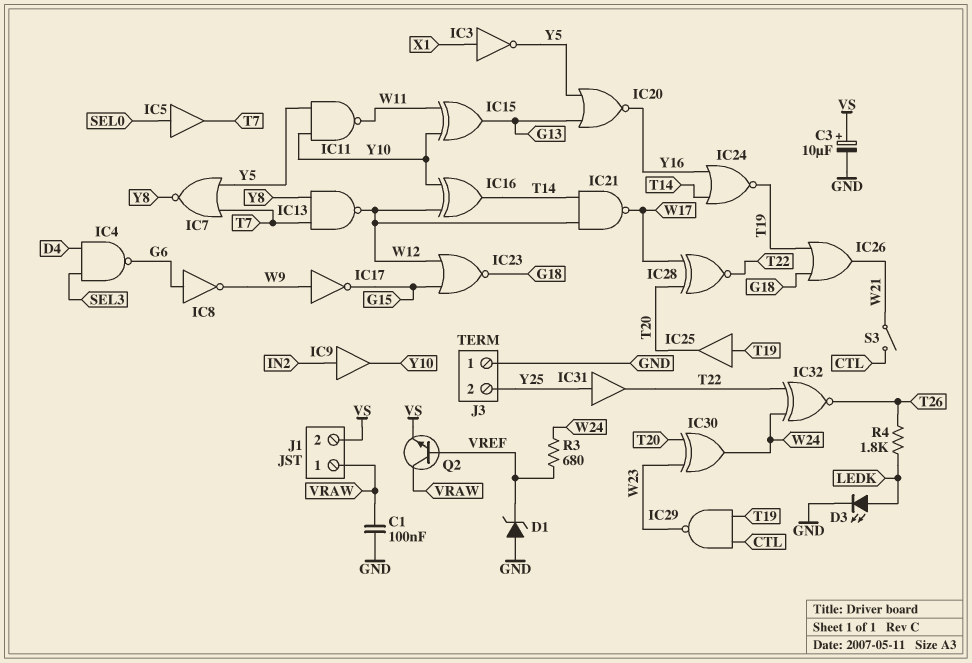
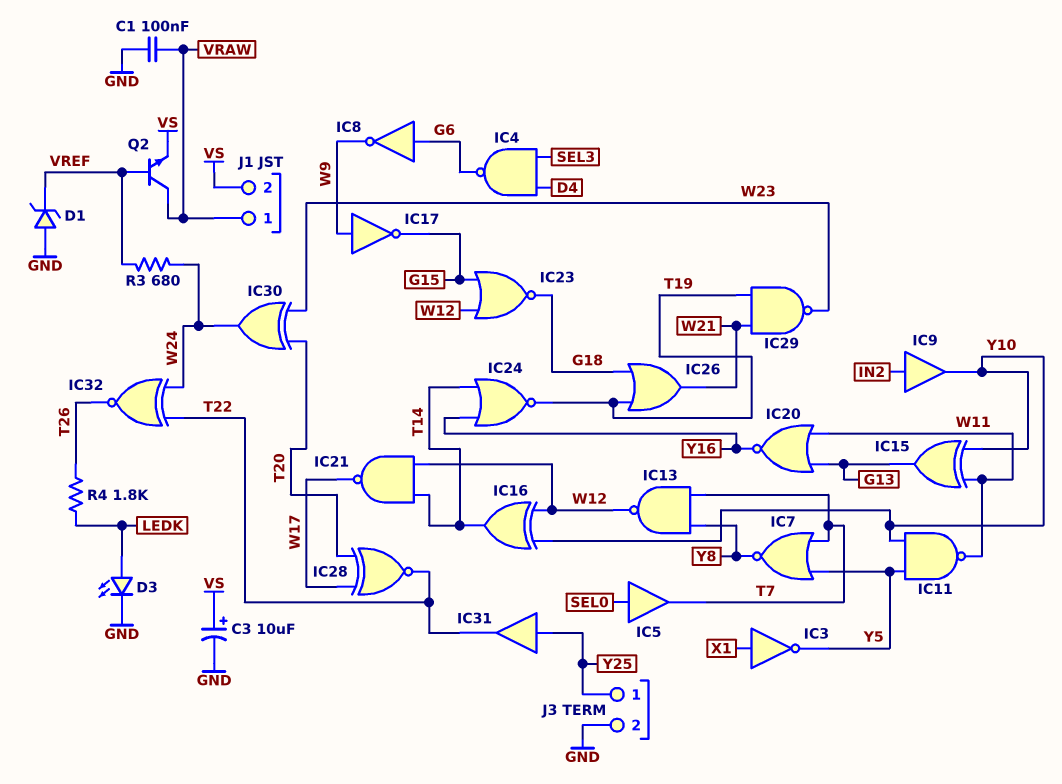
IC20: NOR (in G13, in Y5, out Y16) -> NOR (in G13, in W11, out Y16)
IC25: buffer (in T19, out T20) -> none
IC29: NAND (in CTL, in T19, out W23) -> NAND (in T19, in W21, out W23)
J3 pin 1: GND -> Y25
J3 pin 2: Y25 -> GND
S3: switch (CTL, W21) -> none

